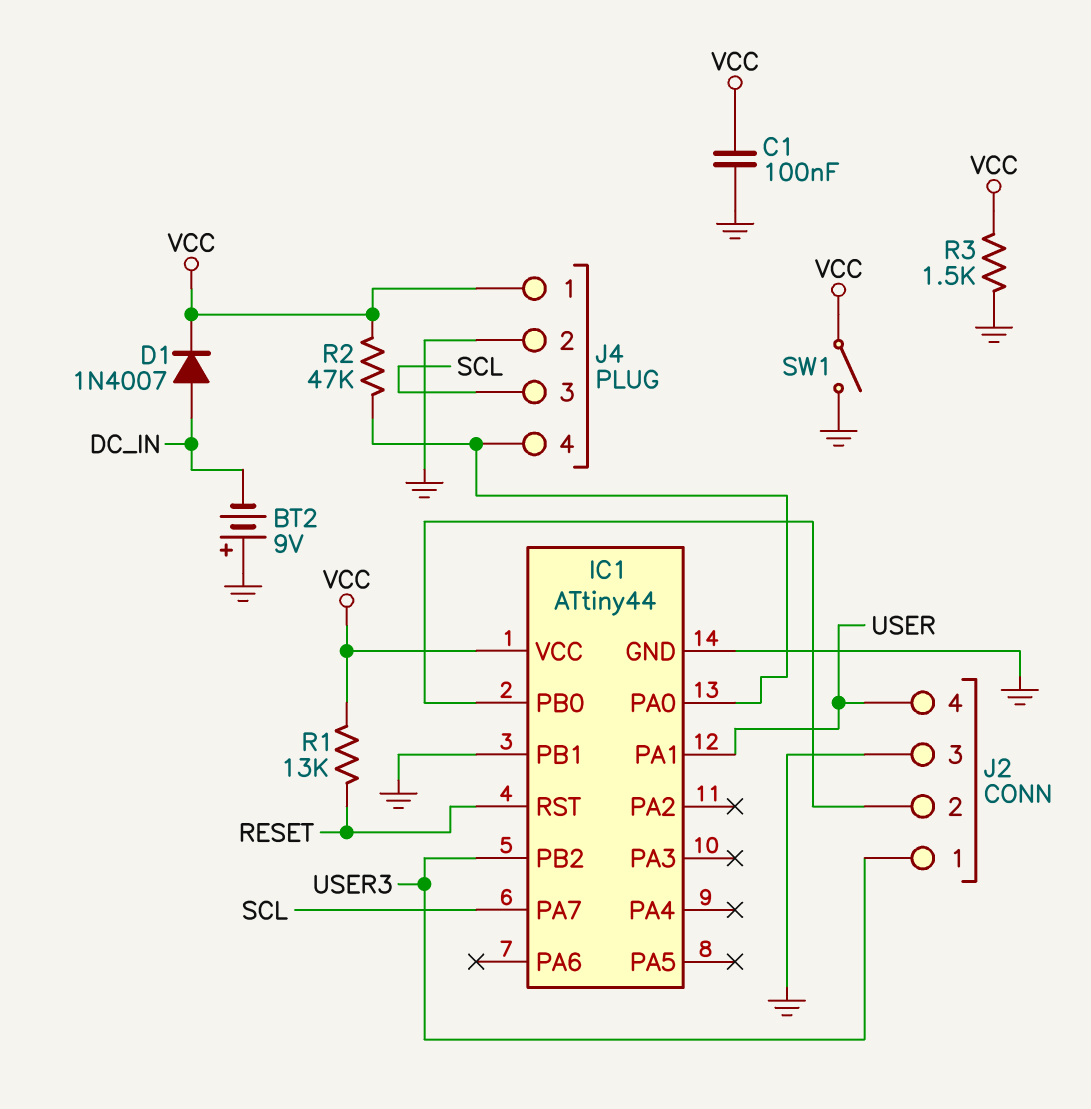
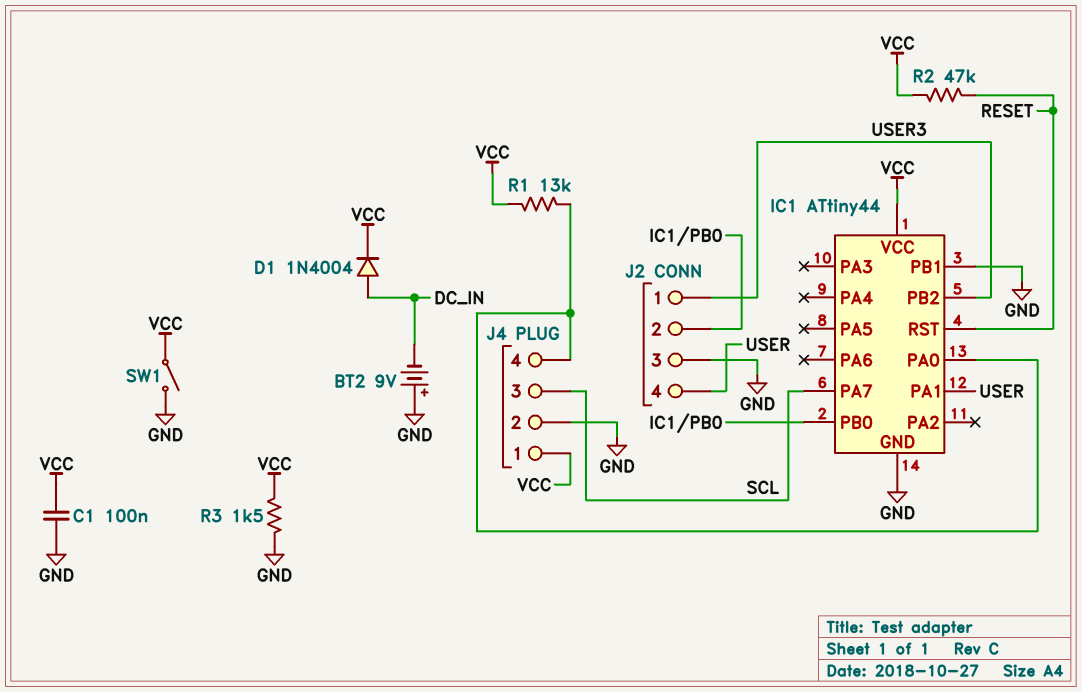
D1: diode 1N4007 (A DC_IN, K VCC) -> diode 1N4004 (A DC_IN, K VCC)
R1: 13k (RESET, VCC) -> 13k (IC1/PA0, VCC)
R2: 47k (IC1/PA0, VCC) -> 47k (RESET, VCC)

